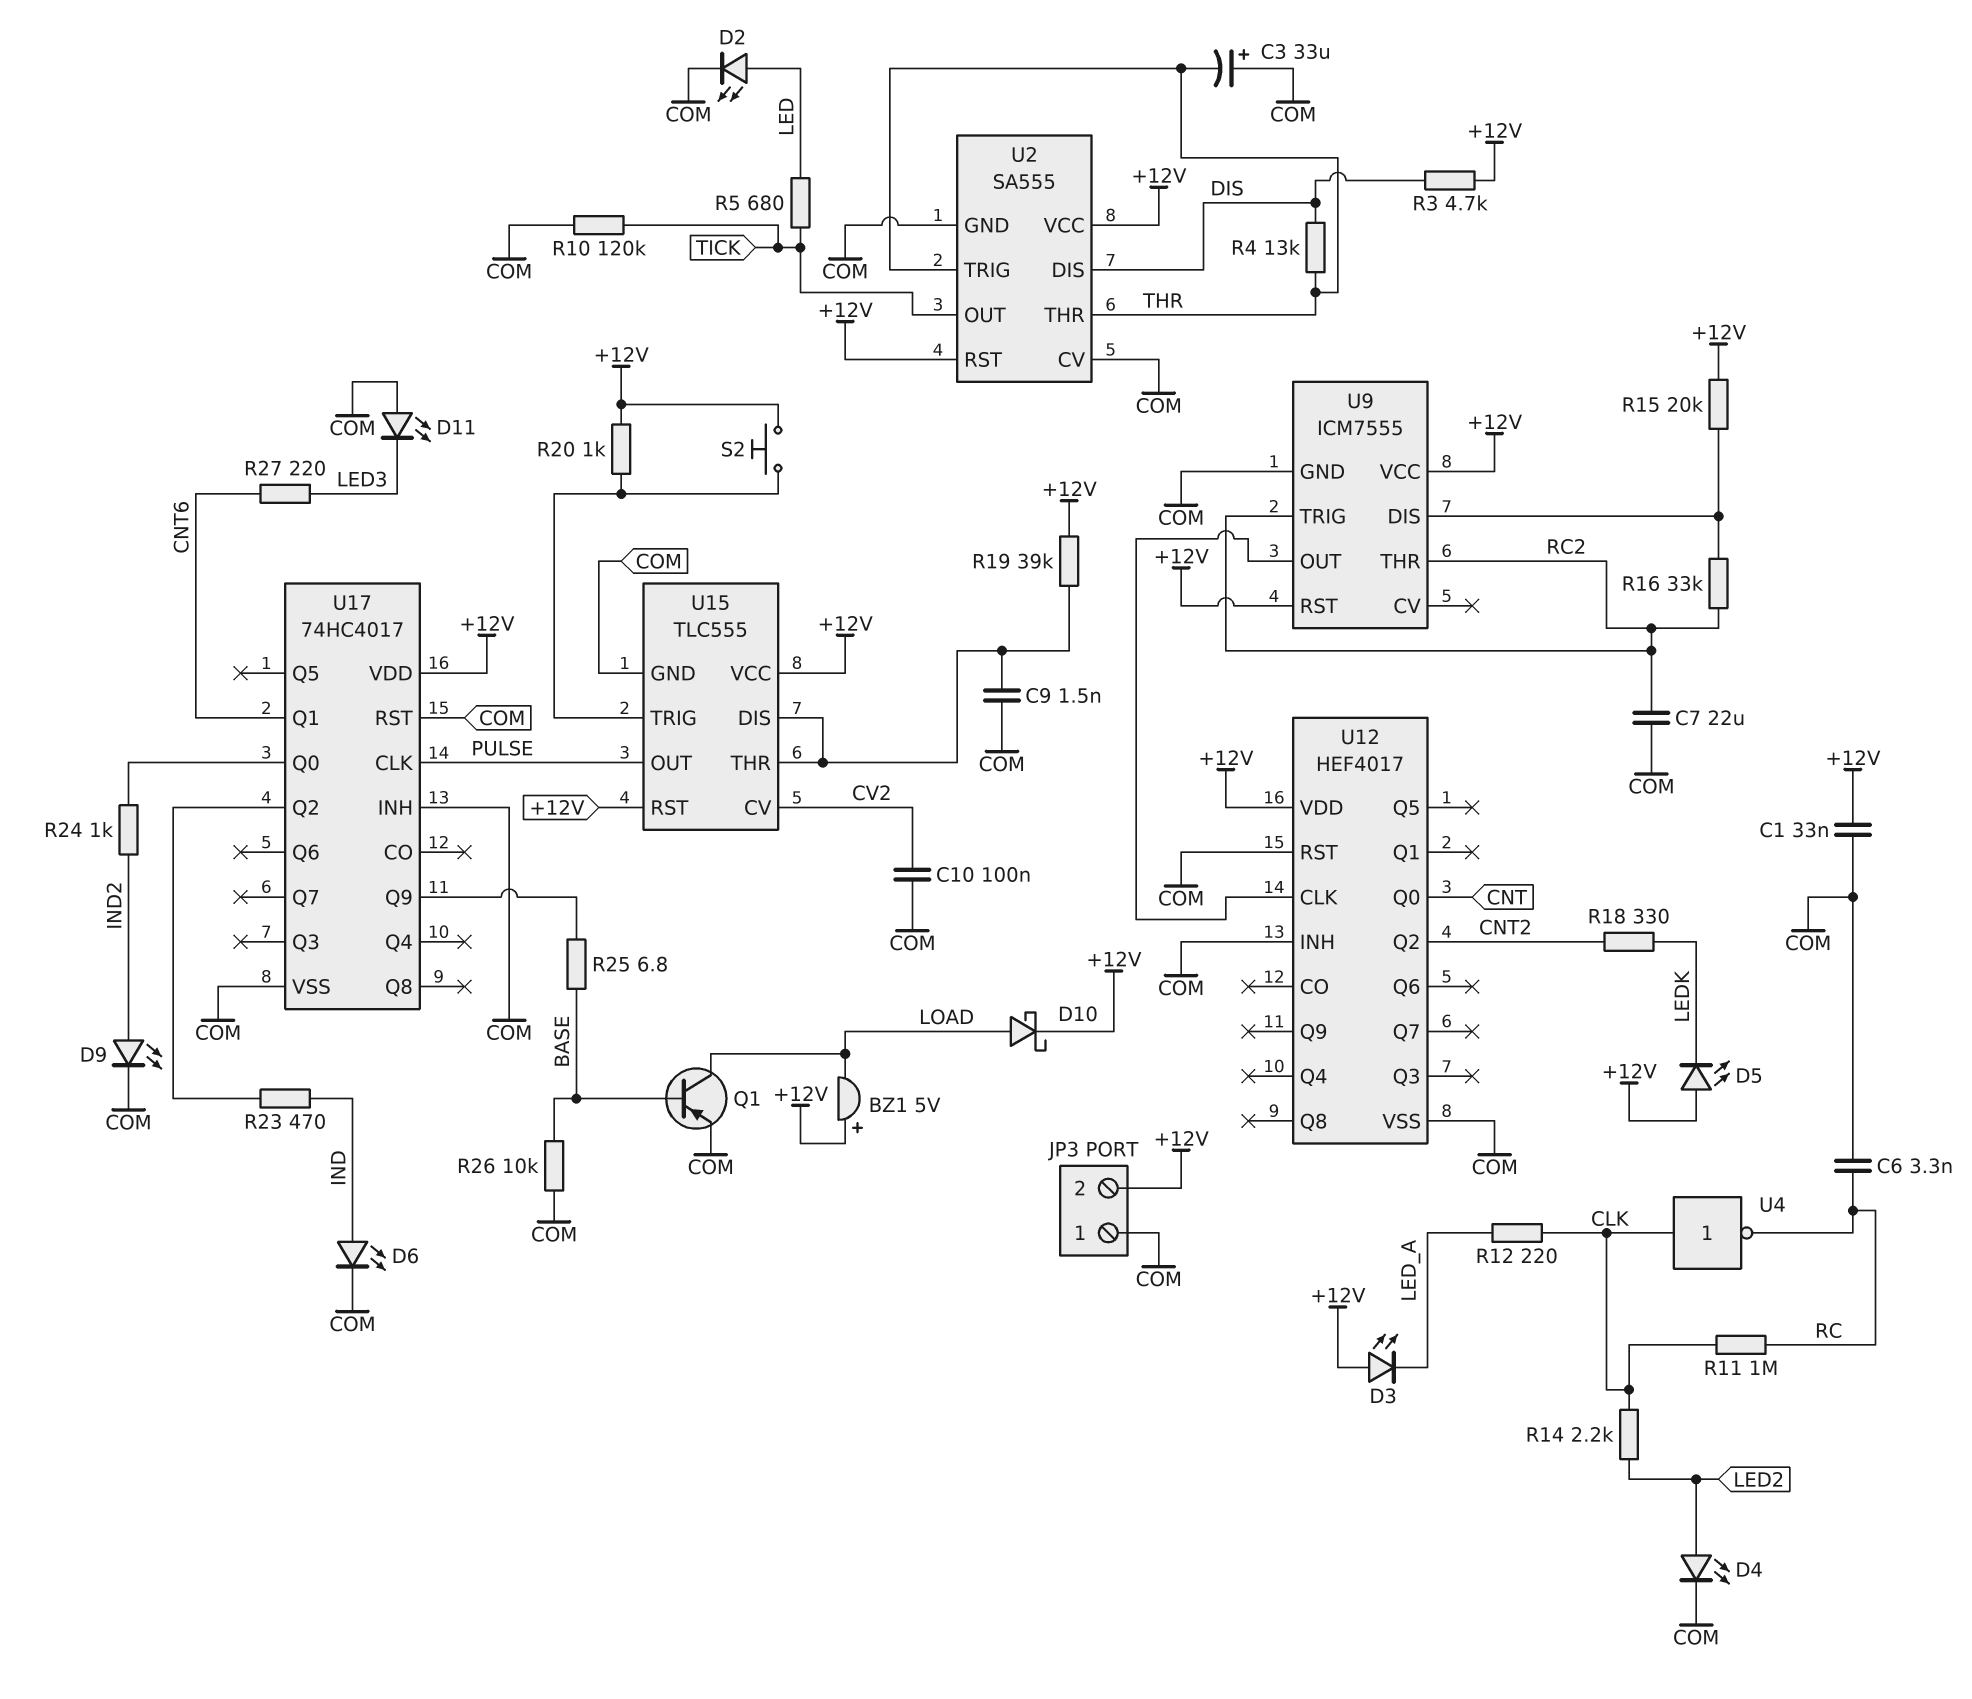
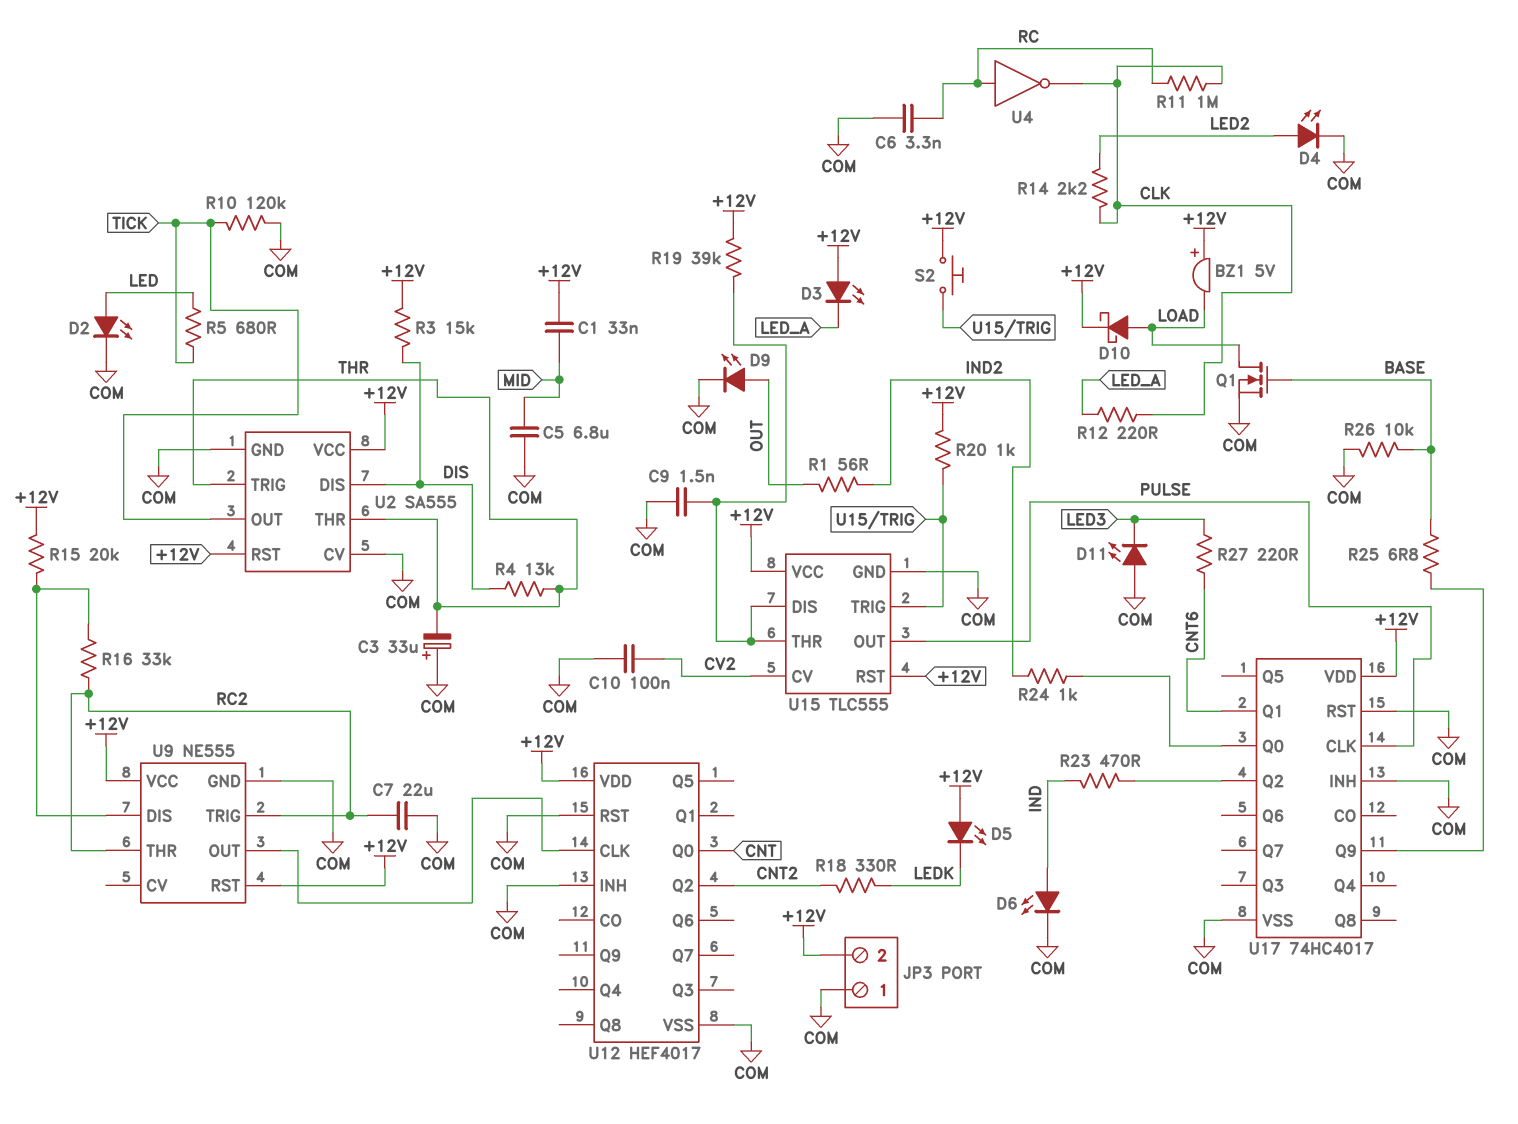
C1: 33nF (+12V, COM) -> 33nF (+12V, MID)
C5: none -> 6.8uF (COM, MID)
D9: LED (A IND2, K COM) -> LED (A OUT, K COM)
Q1: PNP (B BASE, C LOAD, E COM) -> NMOS (G BASE, D LOAD, S COM)
R1: none -> 56 (IND2, OUT)
R3: 4.7k (+12V, DIS) -> 15k (+12V, DIS)
U4: NOT (in CLK, out RC) -> NOT (in RC, out CLK)
U9: ICM7555 -> NE555

